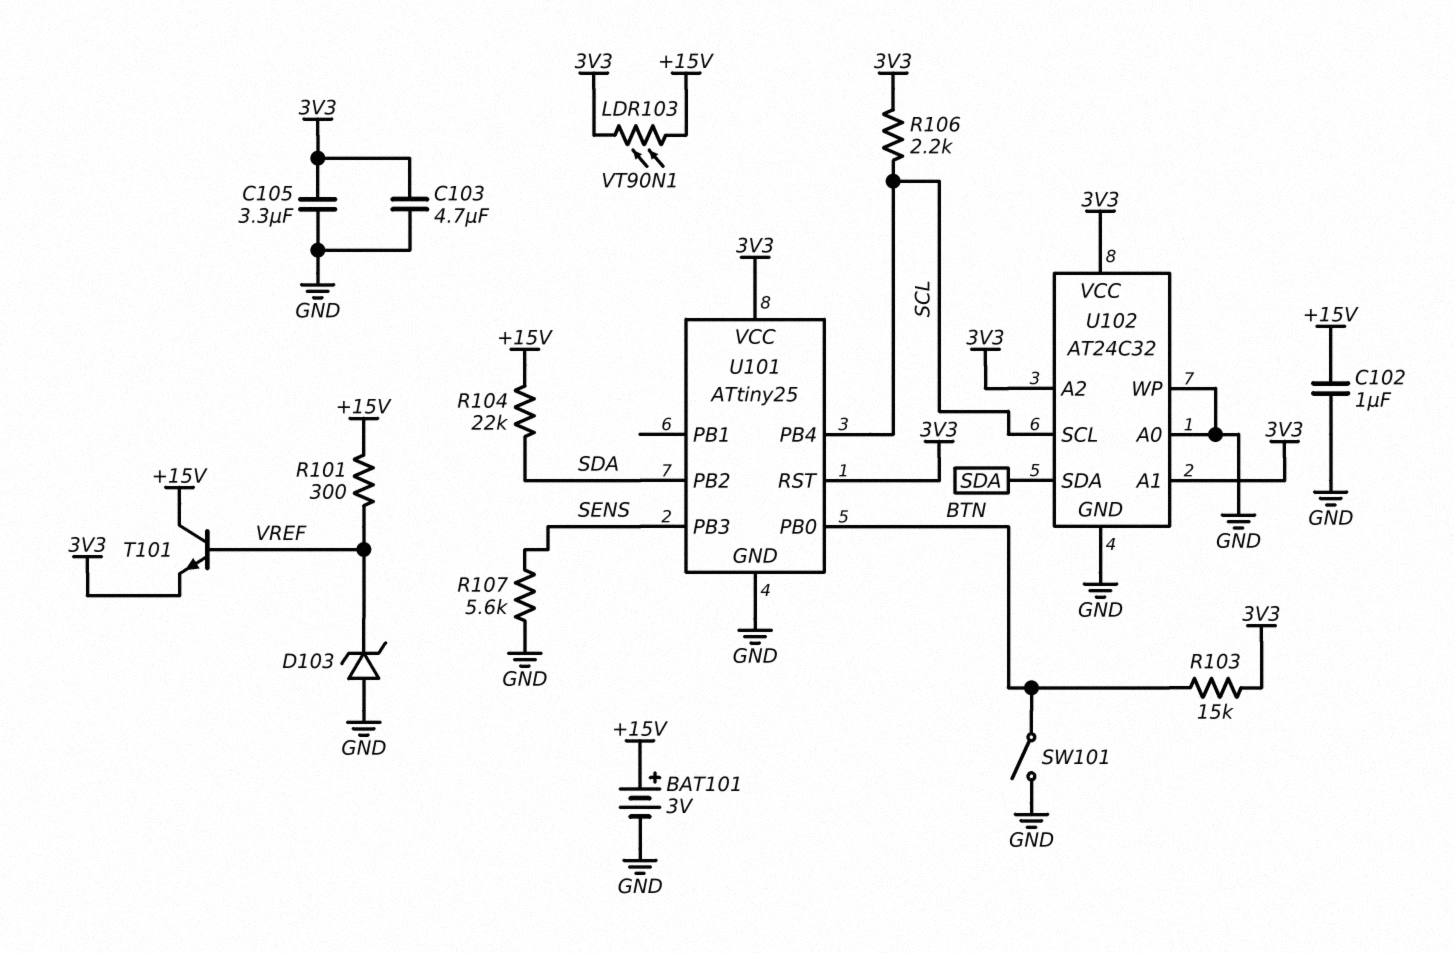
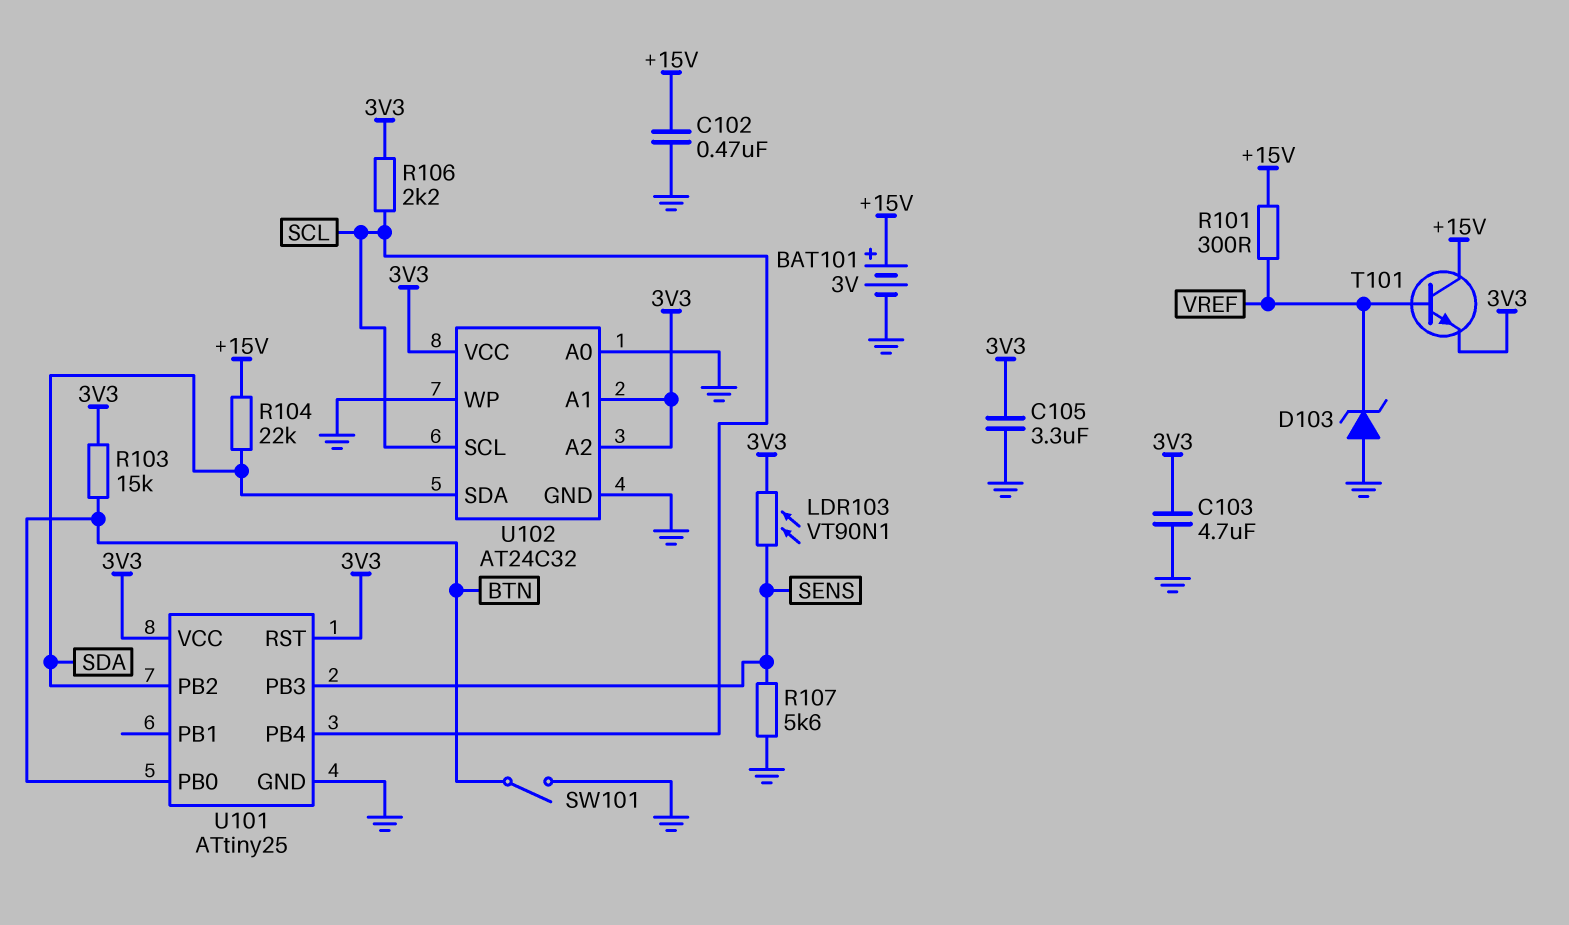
C102: 1uF (+15V, GND) -> 470nF (+15V, GND)
LDR103: VT90N1 (+15V, 3V3) -> VT90N1 (3V3, SENS)

